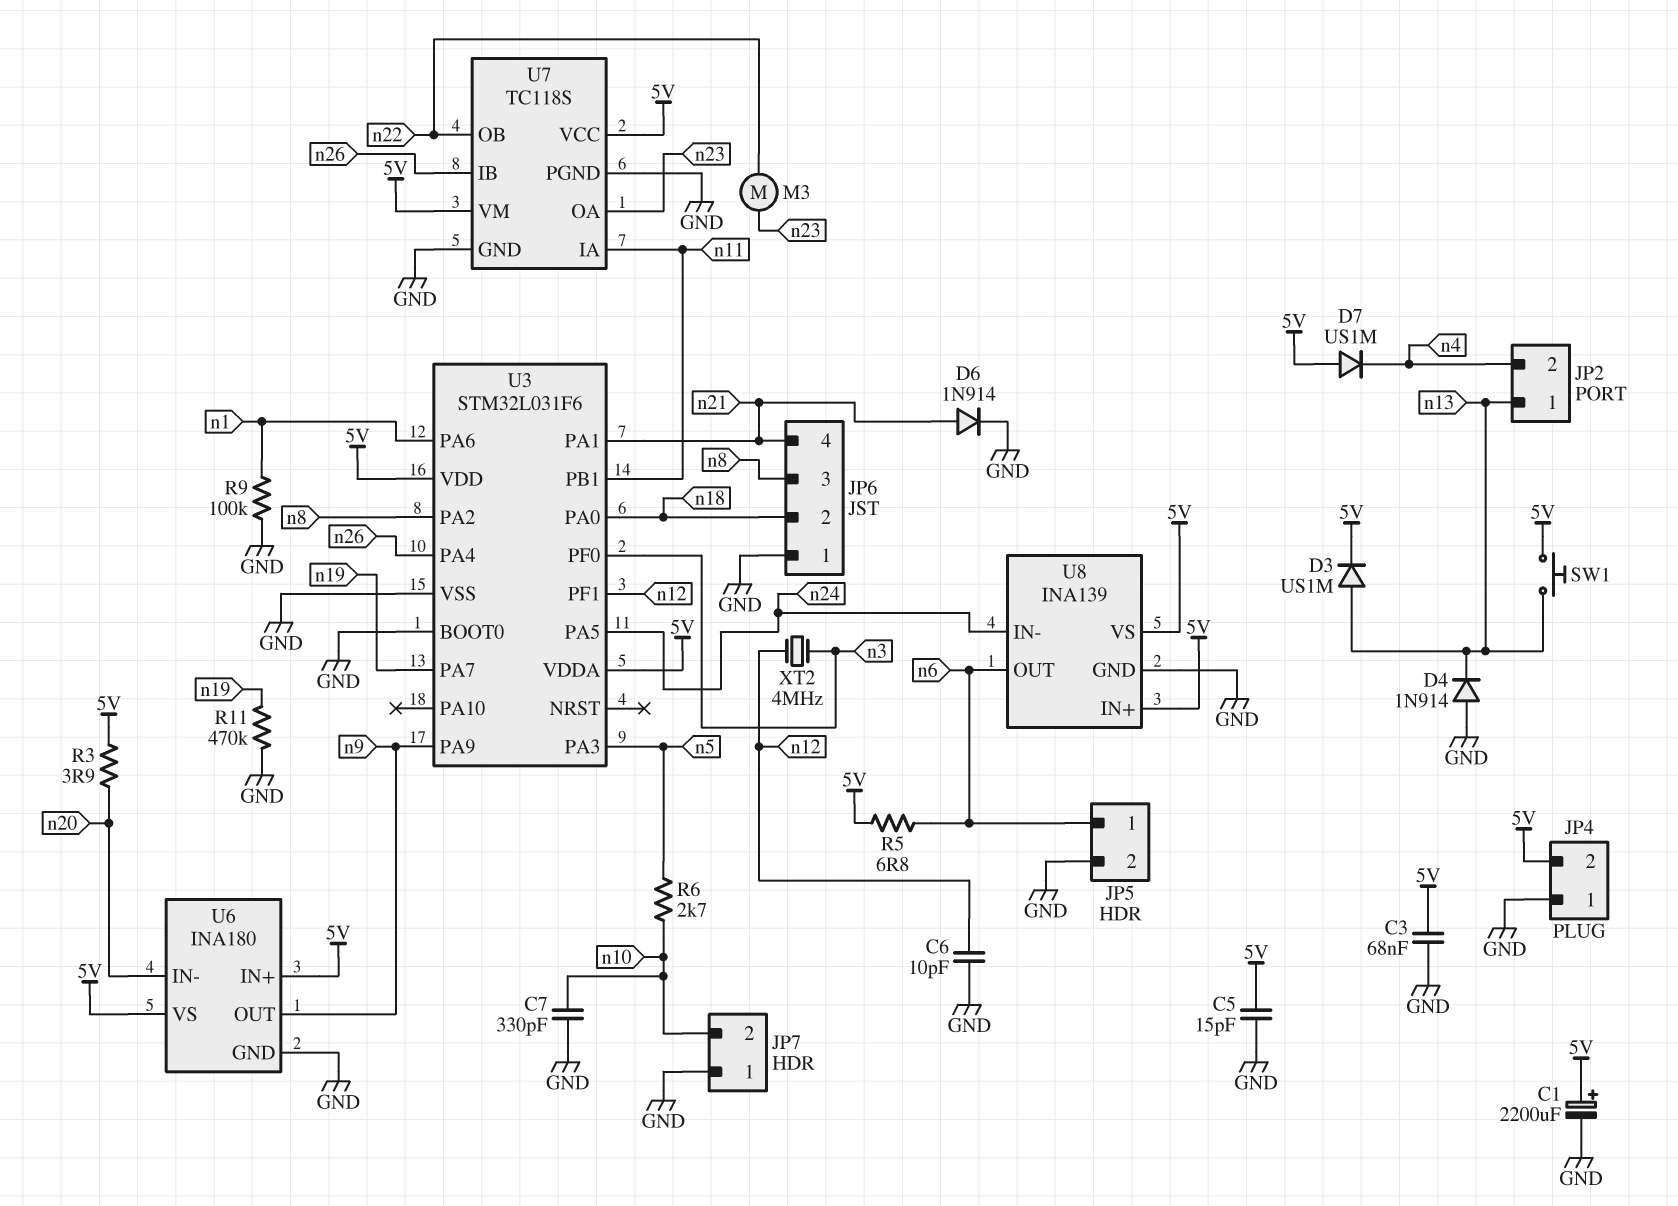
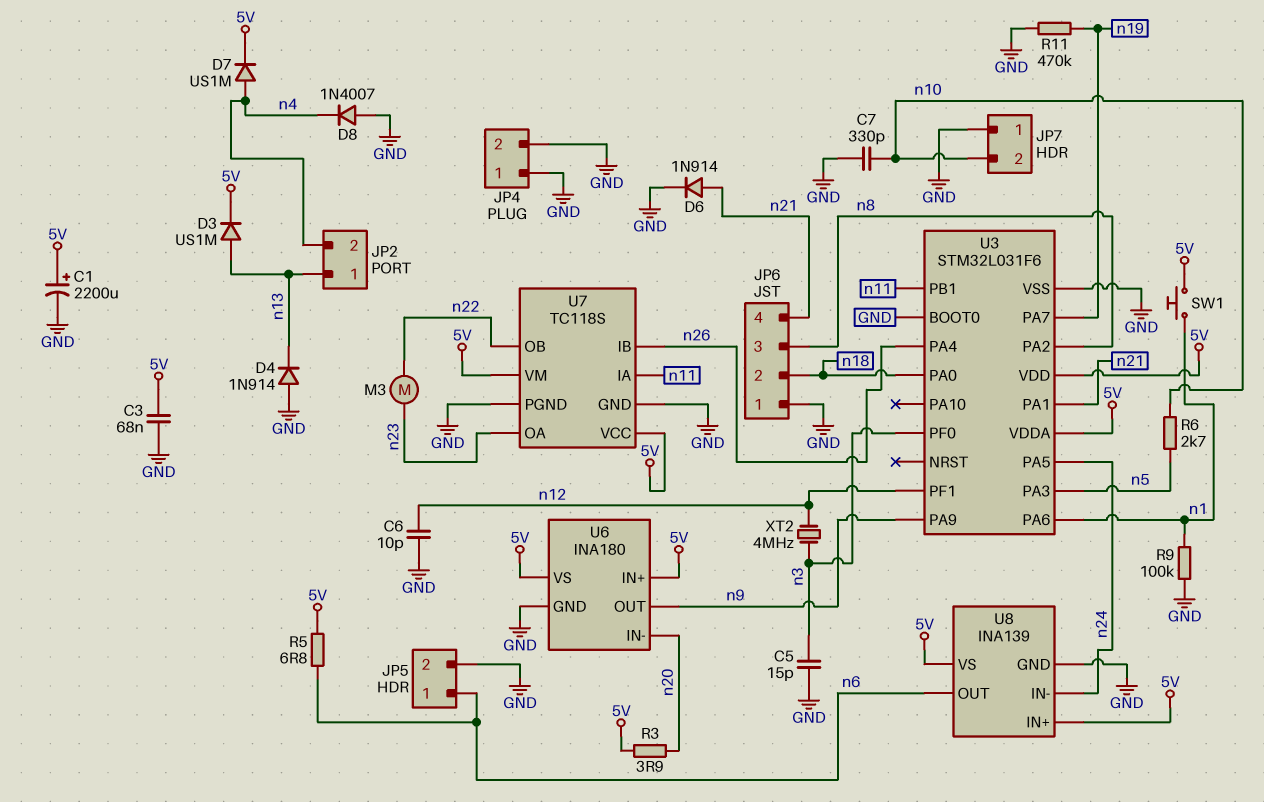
C5: 15pF (5V, GND) -> 15pF (GND, n3)
D7: diode US1M (A 5V, K n4) -> diode US1M (A n4, K 5V)
D8: none -> diode 1N4007 (A GND, K n4)
JP4 pin 2: 5V -> GND
SW1: button (5V, n13) -> button (5V, n1)

